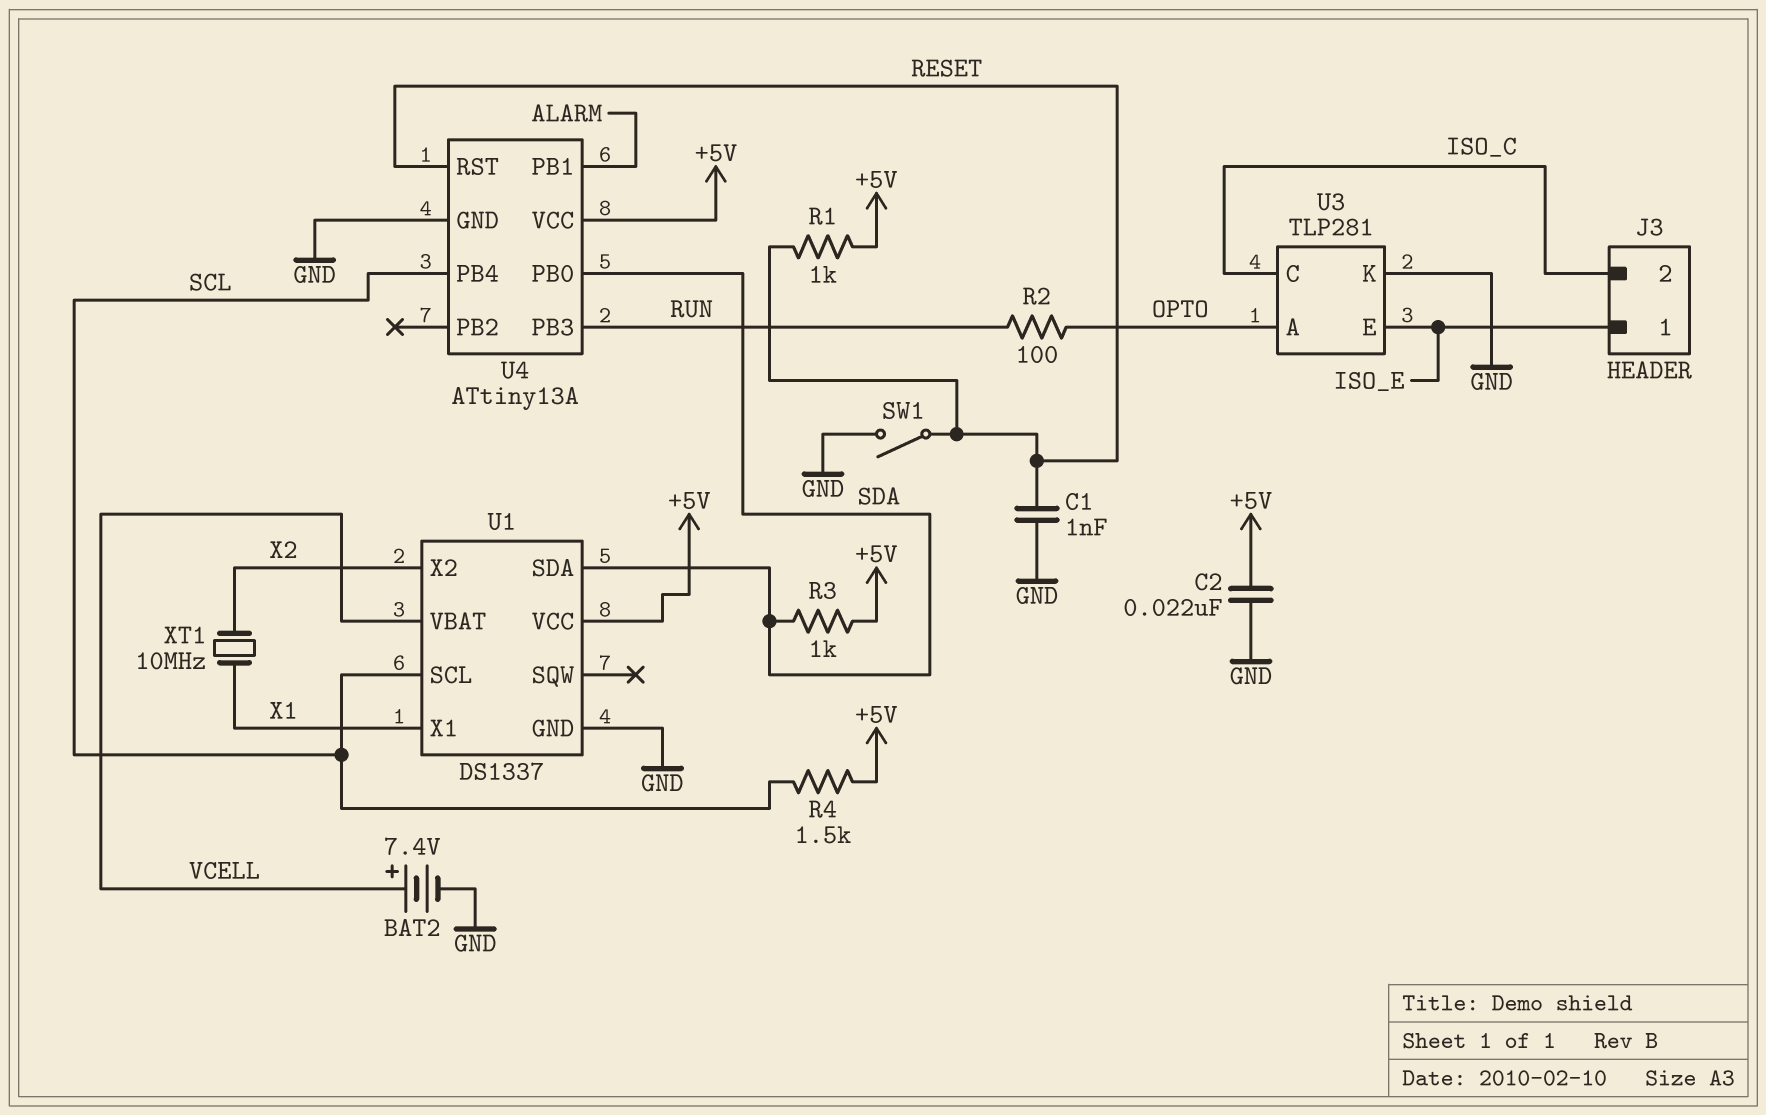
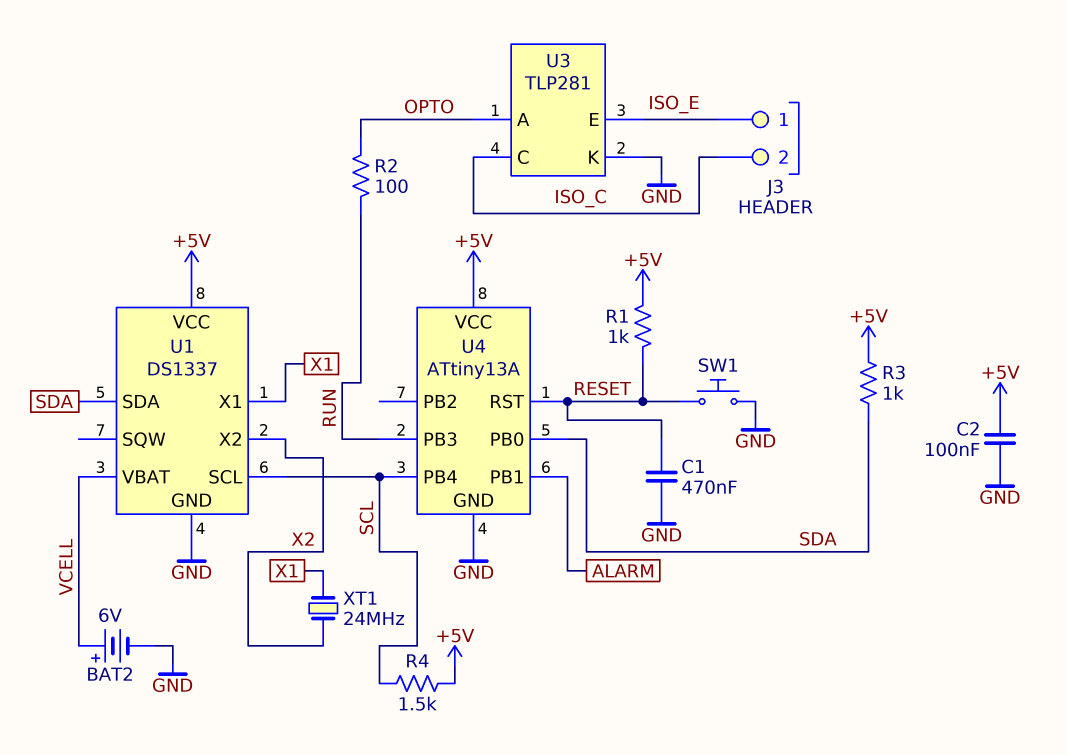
BAT2: 7.4V (plus VCELL, minus GND) -> 6V (plus VCELL, minus GND)
C1: 1nF (GND, RESET) -> 470nF (GND, RESET)
C2: 22nF (+5V, GND) -> 100nF (+5V, GND)
SW1: switch (GND, RESET) -> button (GND, RESET)
XT1: 10MHz (X1, X2) -> 24MHz (X1, X2)

